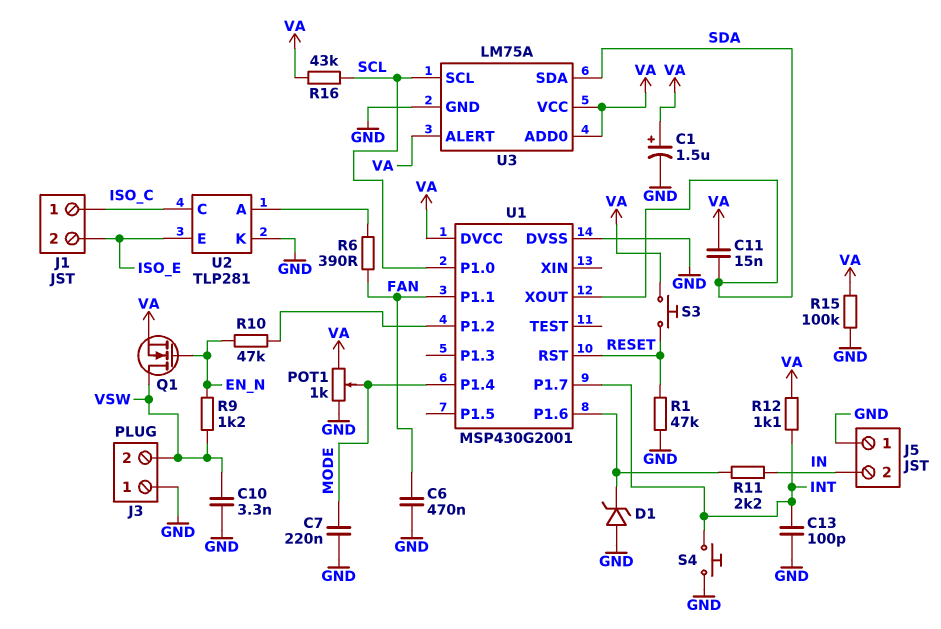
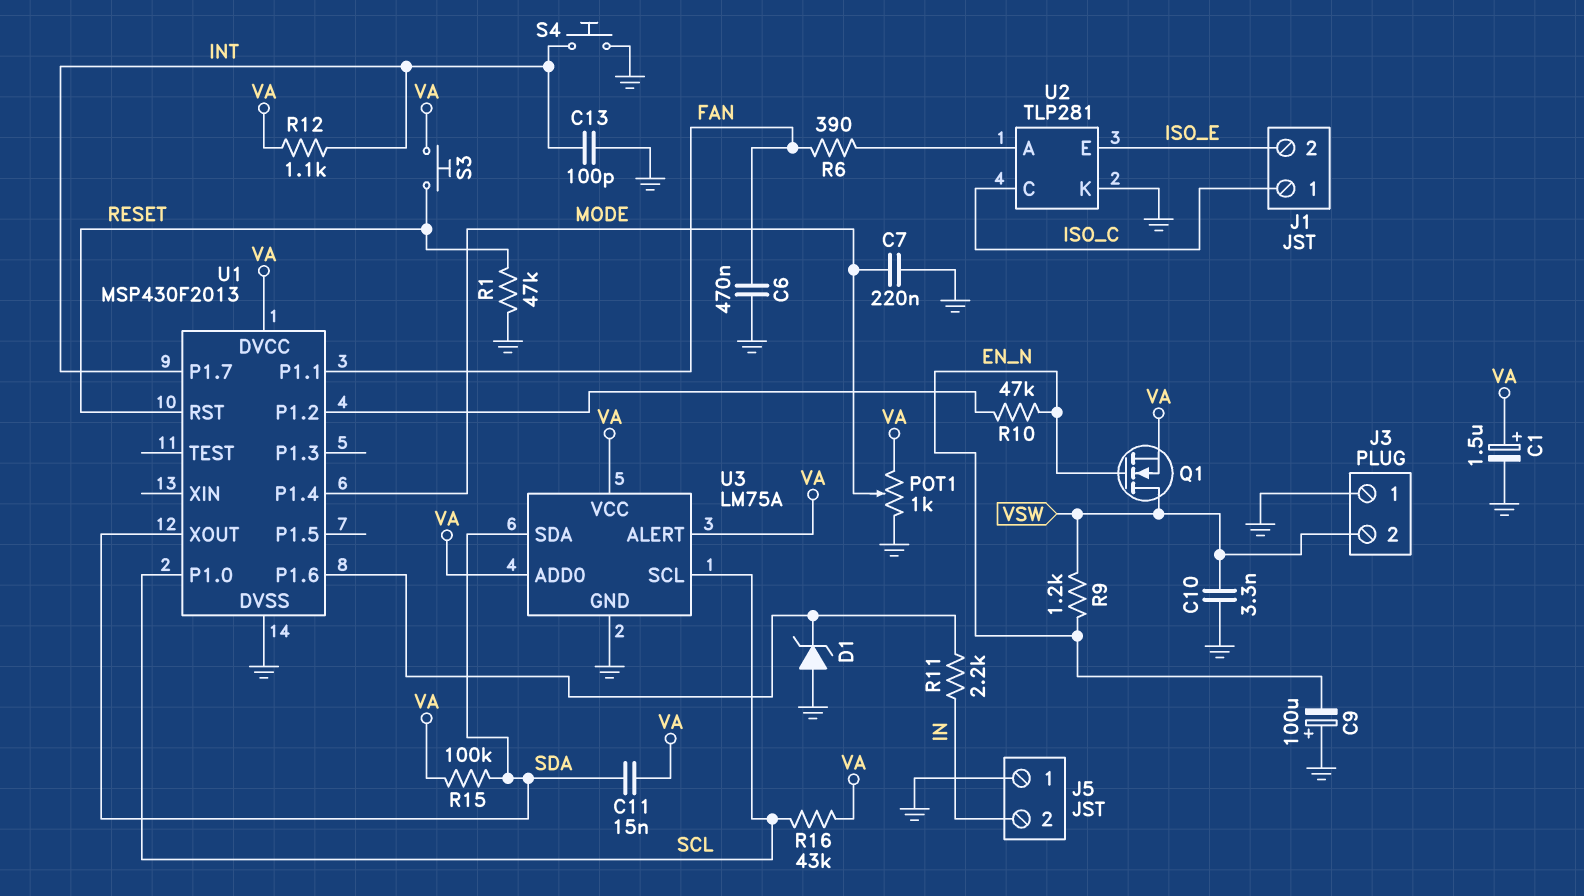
C9: none -> 100uF (plus GND, minus EN_N)
R15: 100k (GND, VA) -> 100k (SDA, VA)
U1: MSP430G2001 -> MSP430F2013

